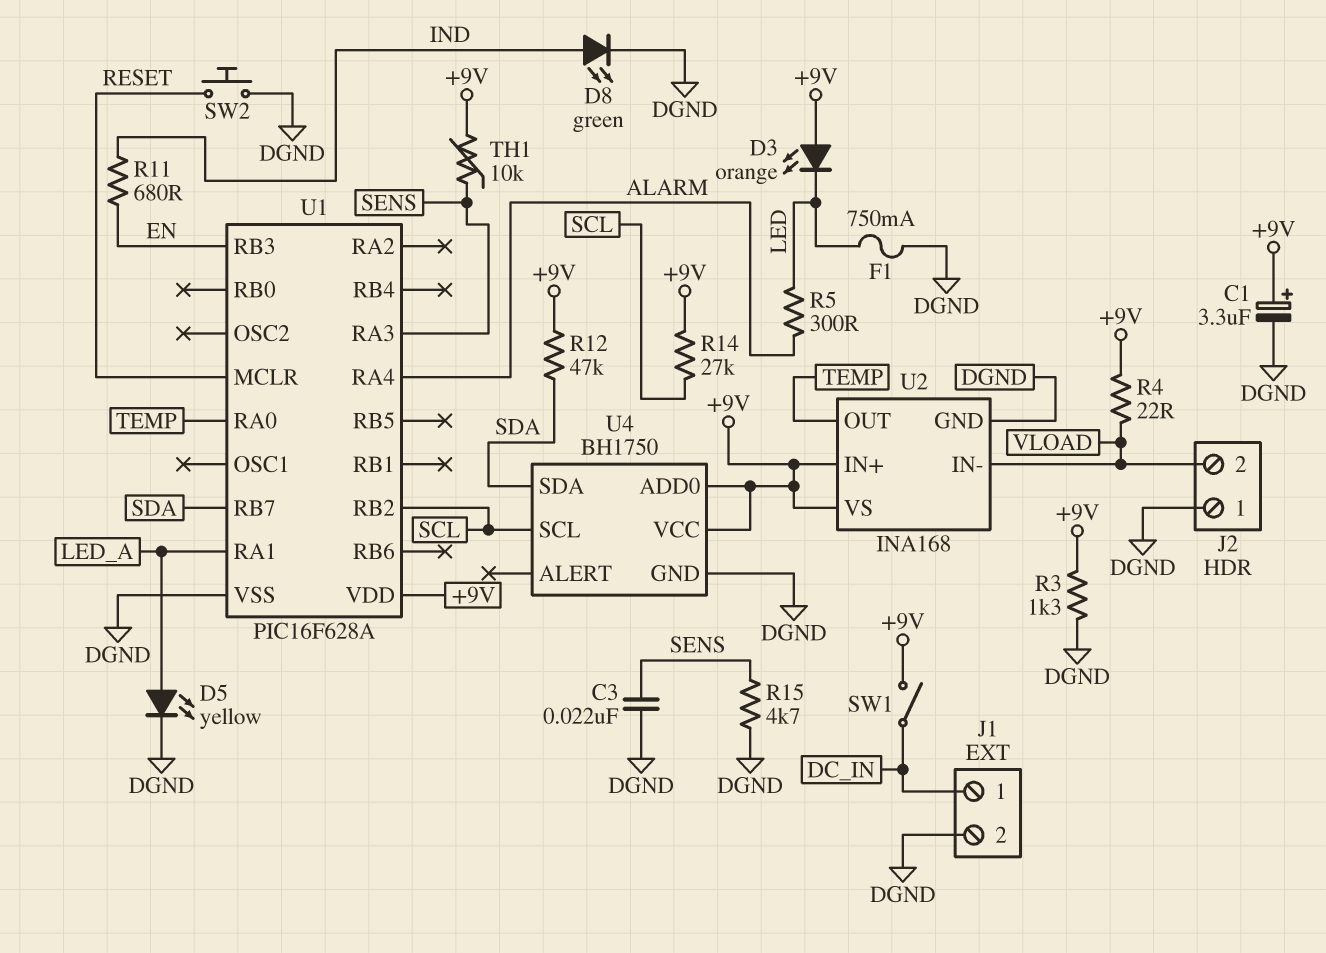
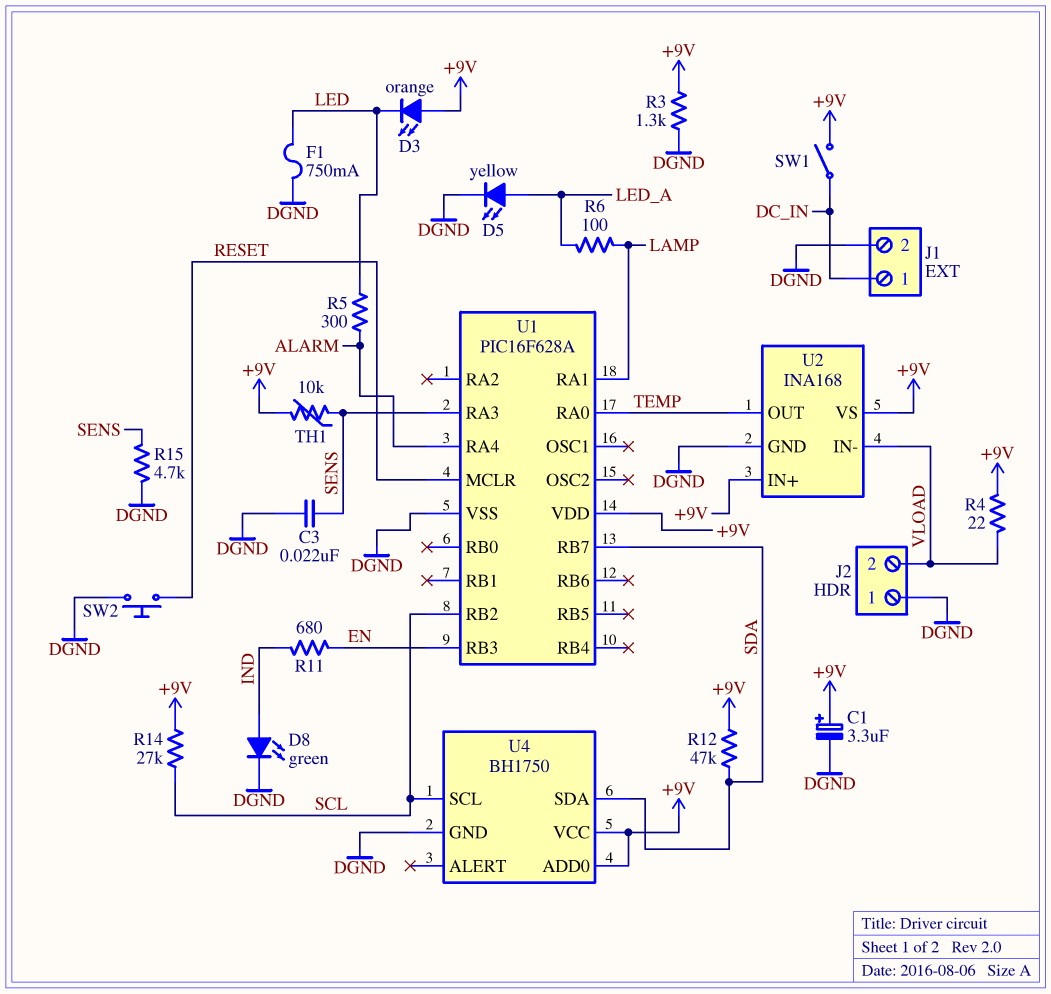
R6: none -> 100 (LAMP, LED_A)
U1 pin RA1: LED_A -> LAMP

